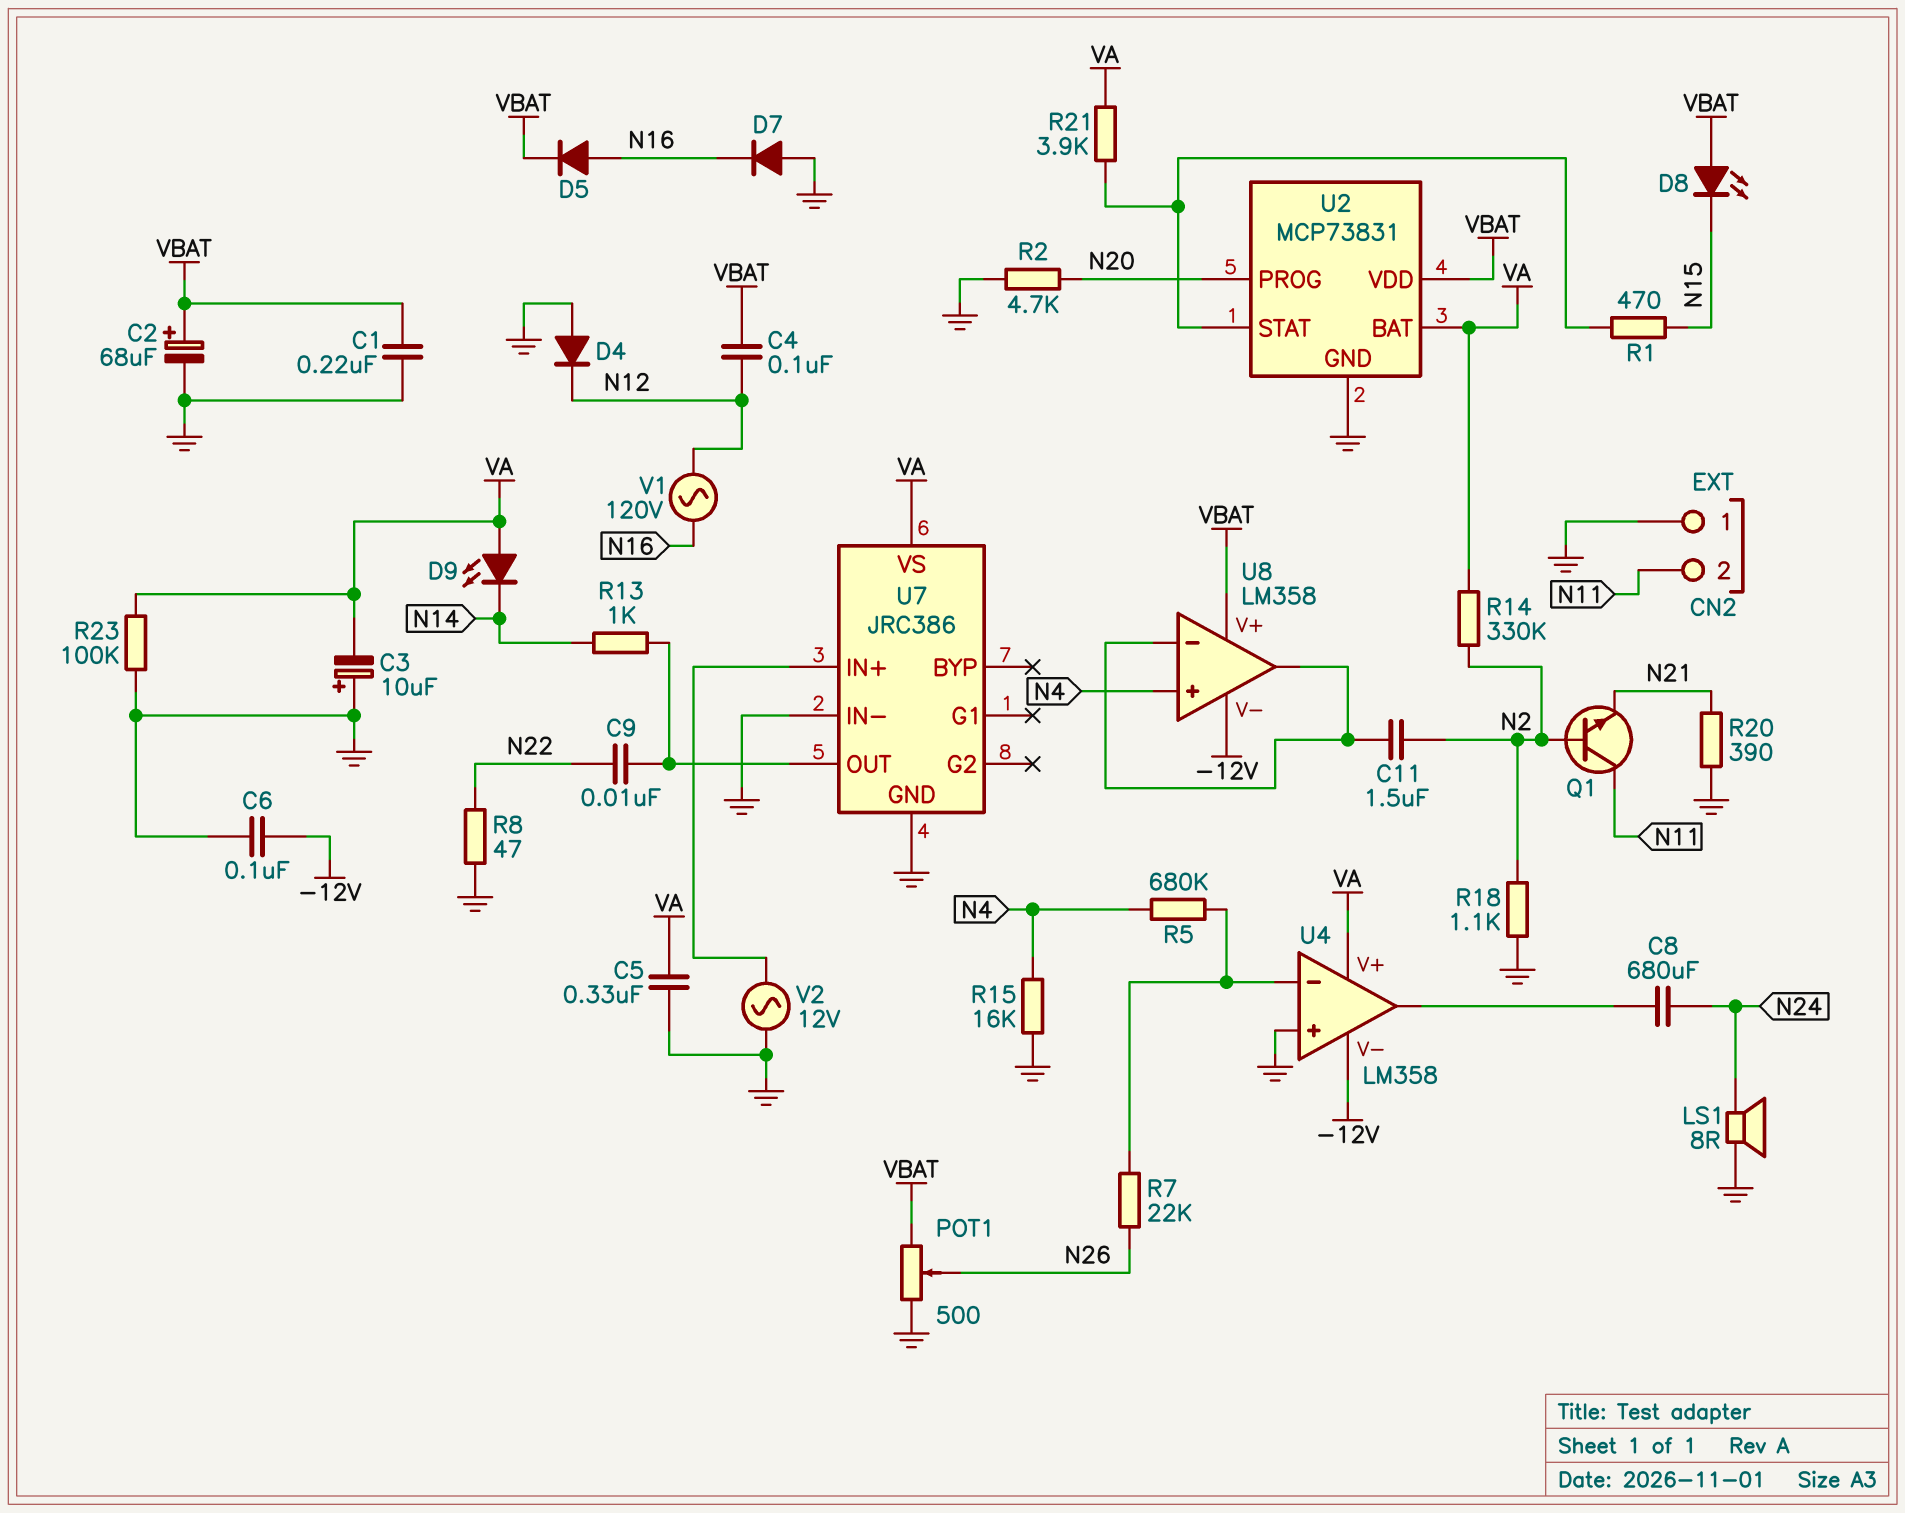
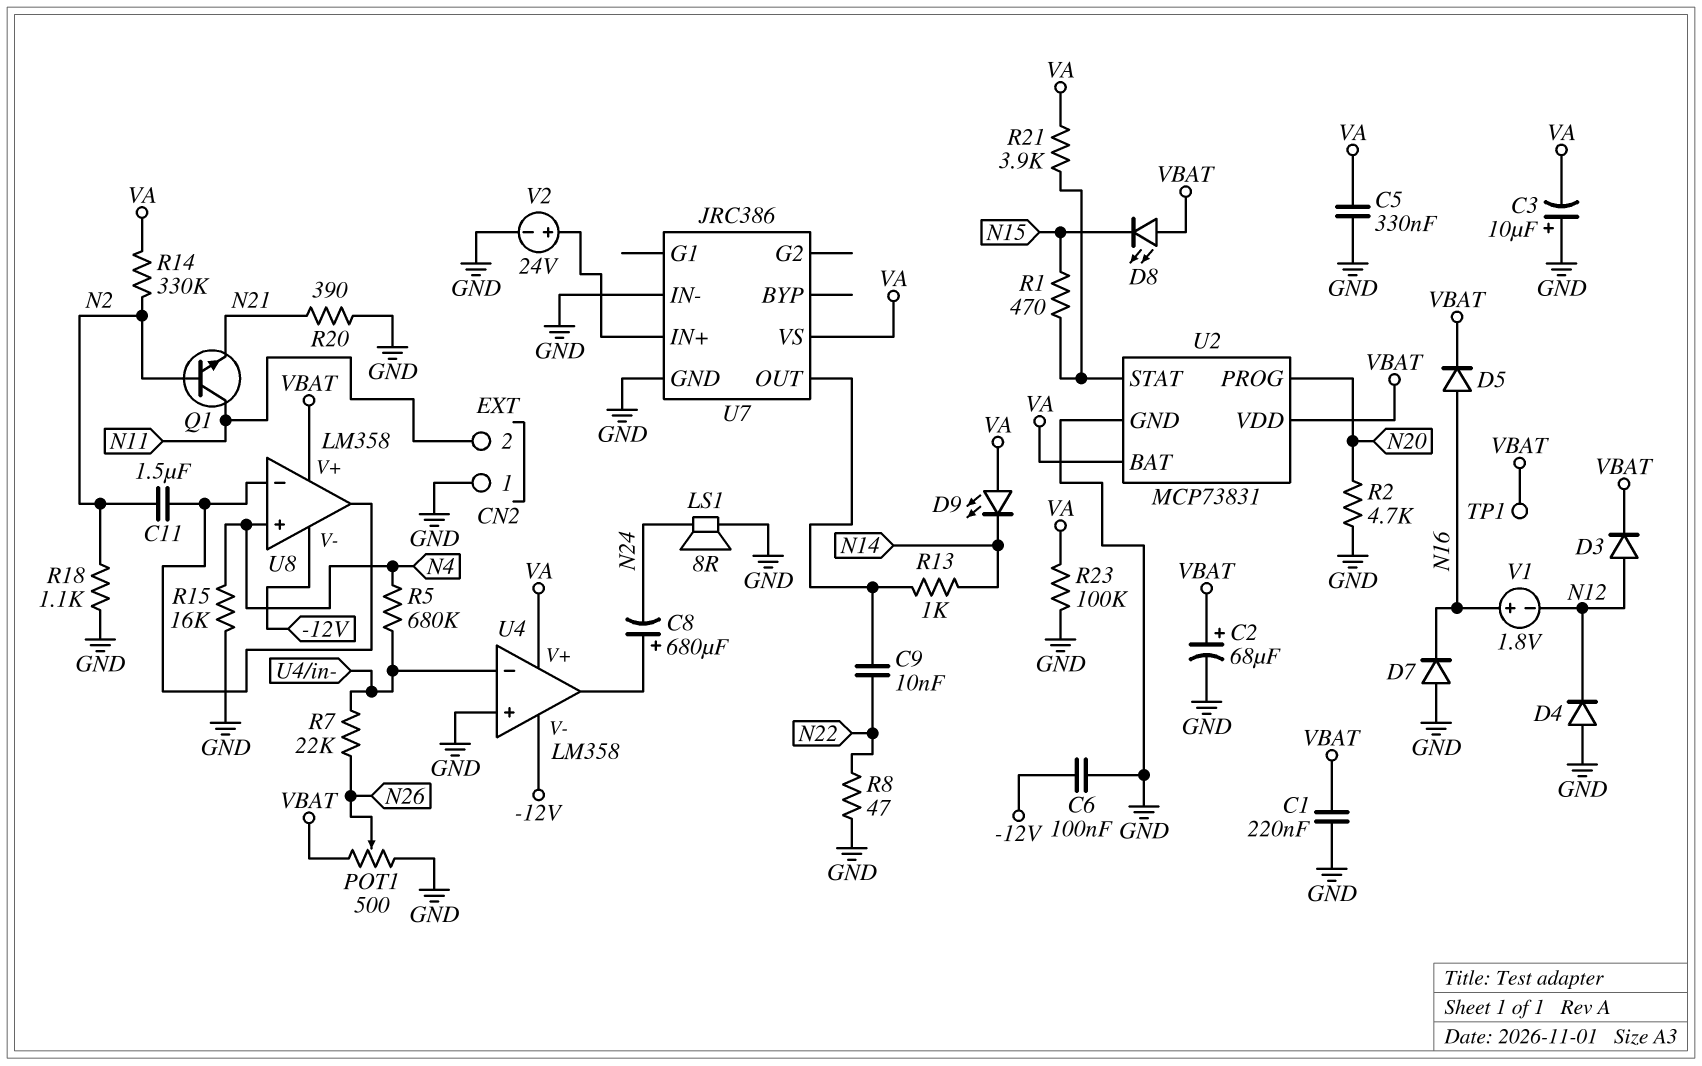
C4: 100nF (N12, VBAT) -> none
C8: 680uF (N24, U4/out) -> 680uF (plus U4/out, minus N24)
D3: none -> diode (A N12, K VBAT)
TP1: none -> test point (VBAT)
V1: AC 120V (N12, N16) -> 1.8V (plus N16, minus N12)
V2: AC 12V (GND, U7/IN+) -> 24V (plus U7/IN+, minus GND)

